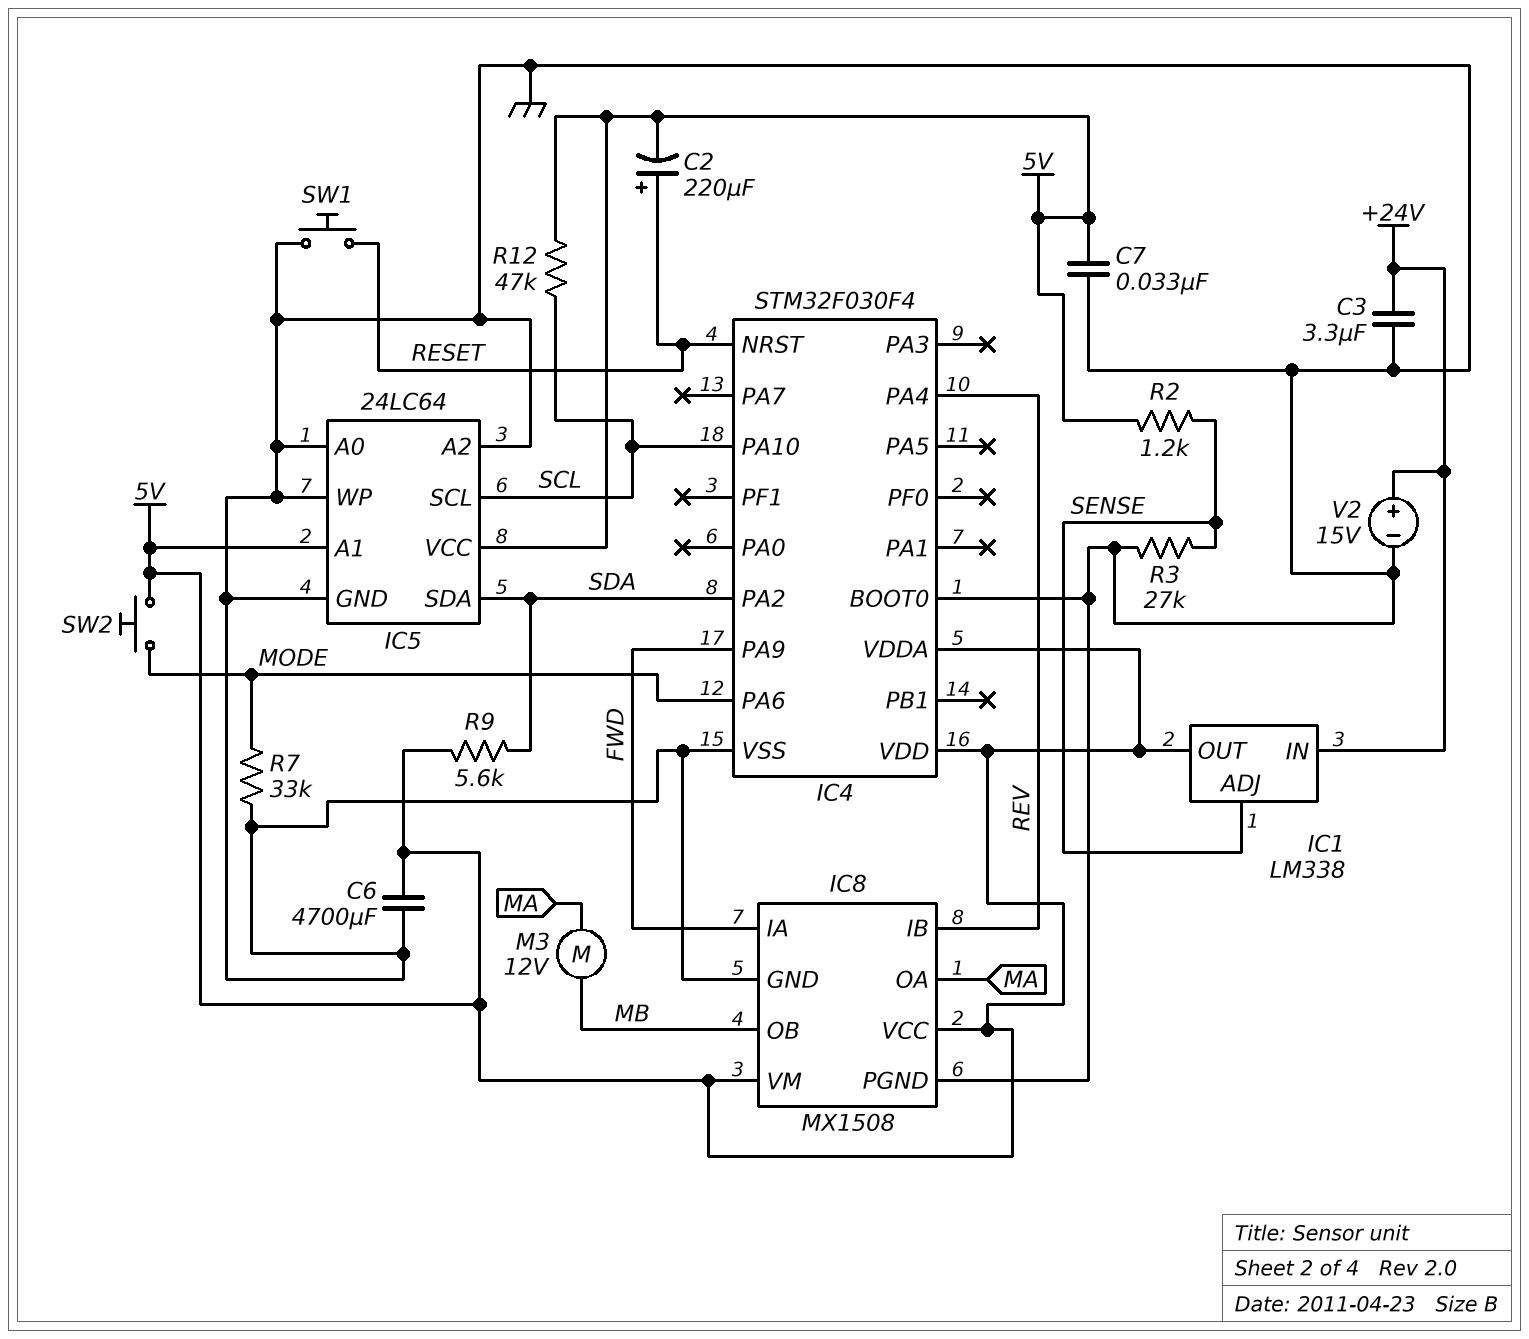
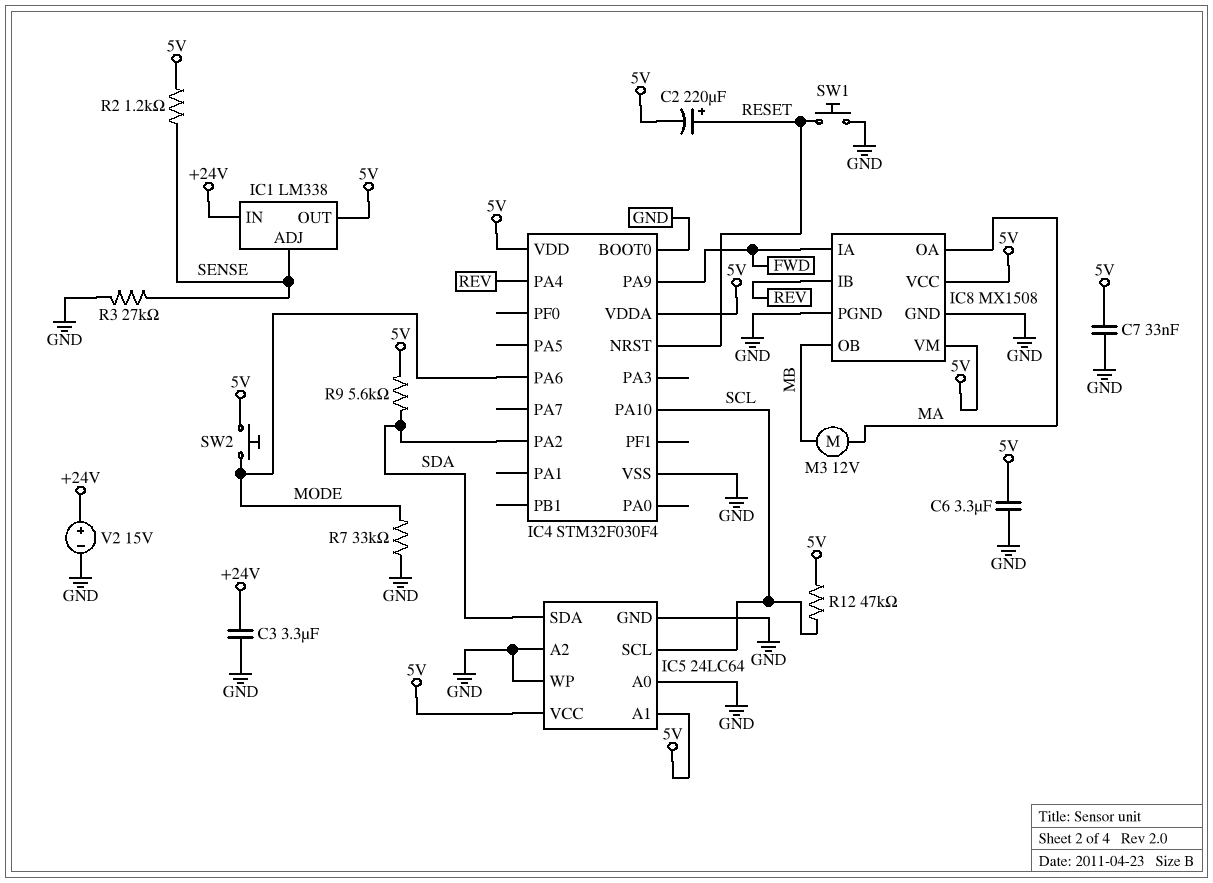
C6: 4700uF (5V, GND) -> 3.3uF (5V, GND)

